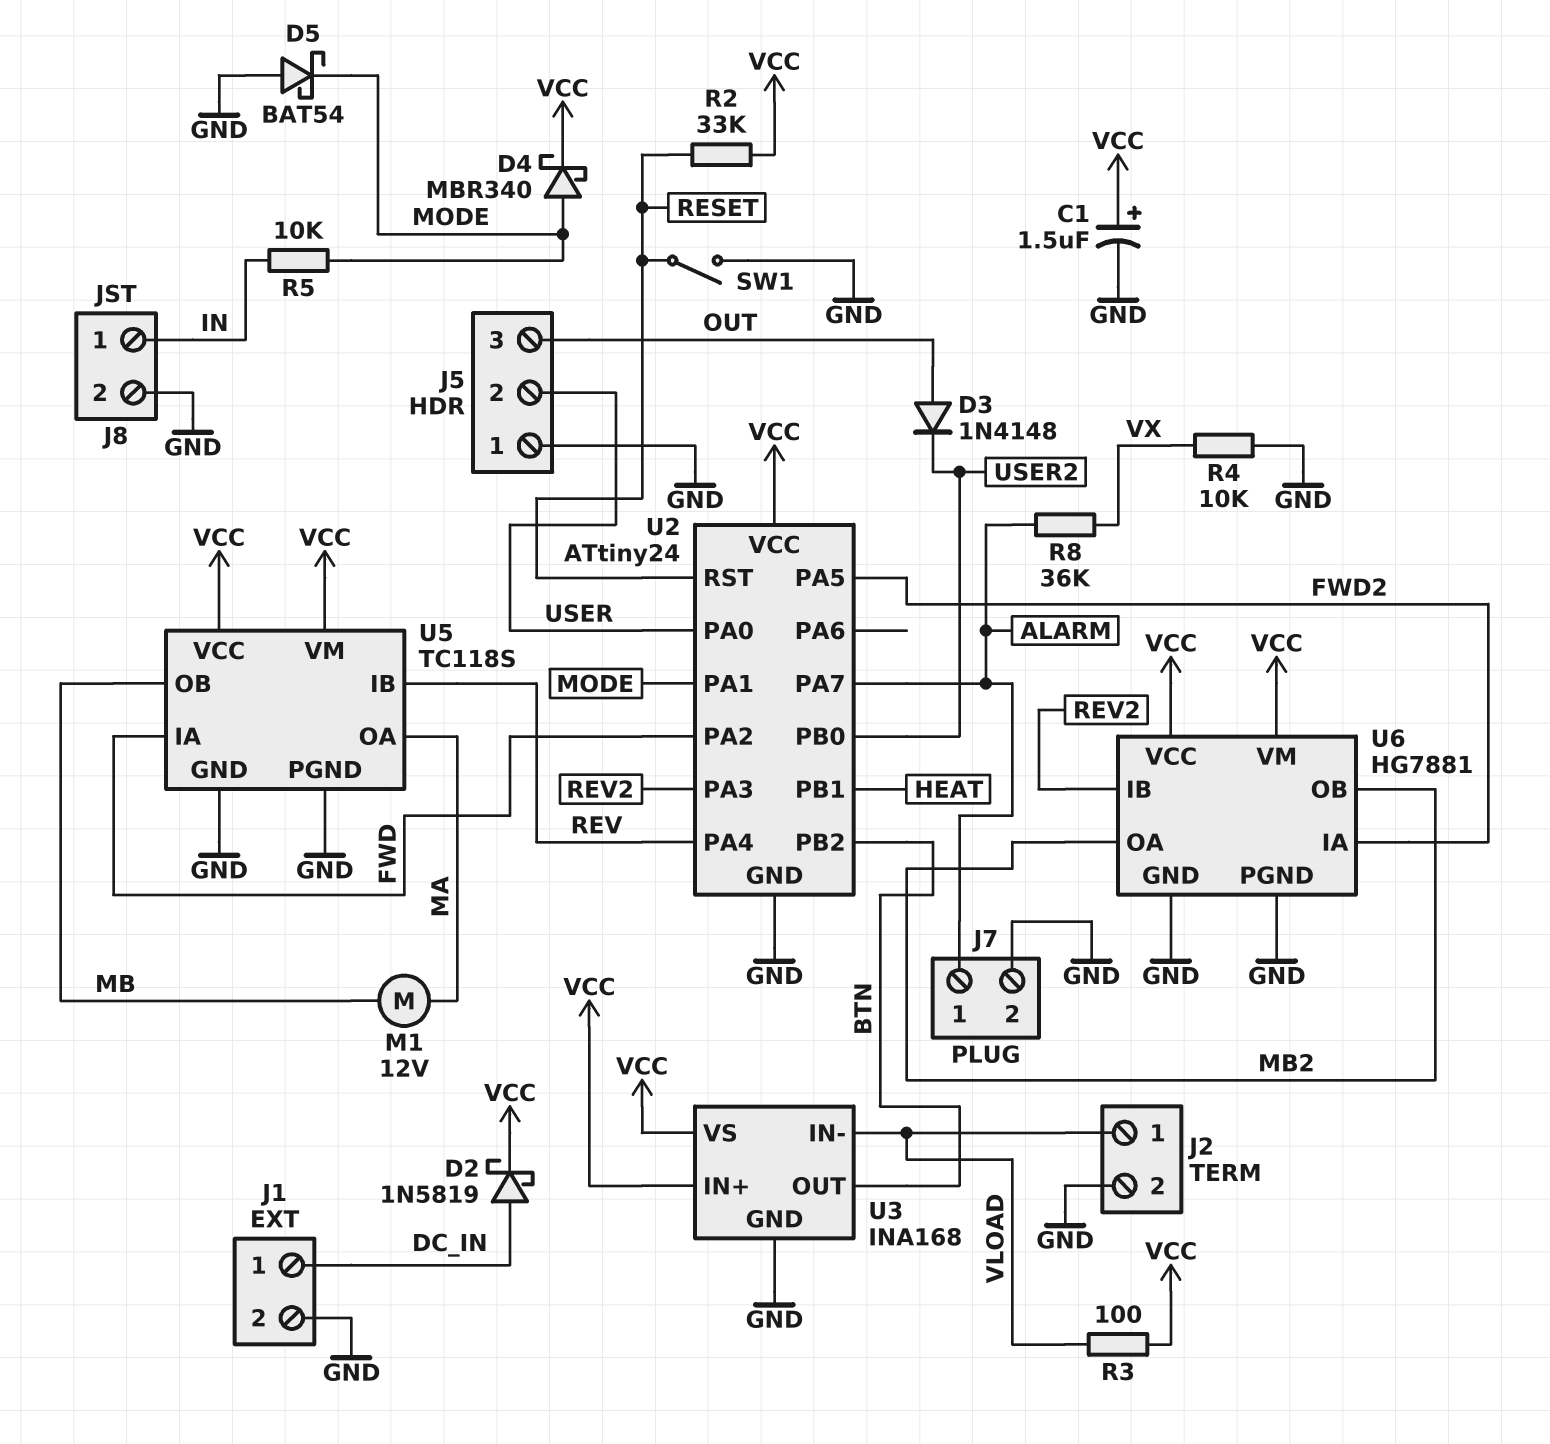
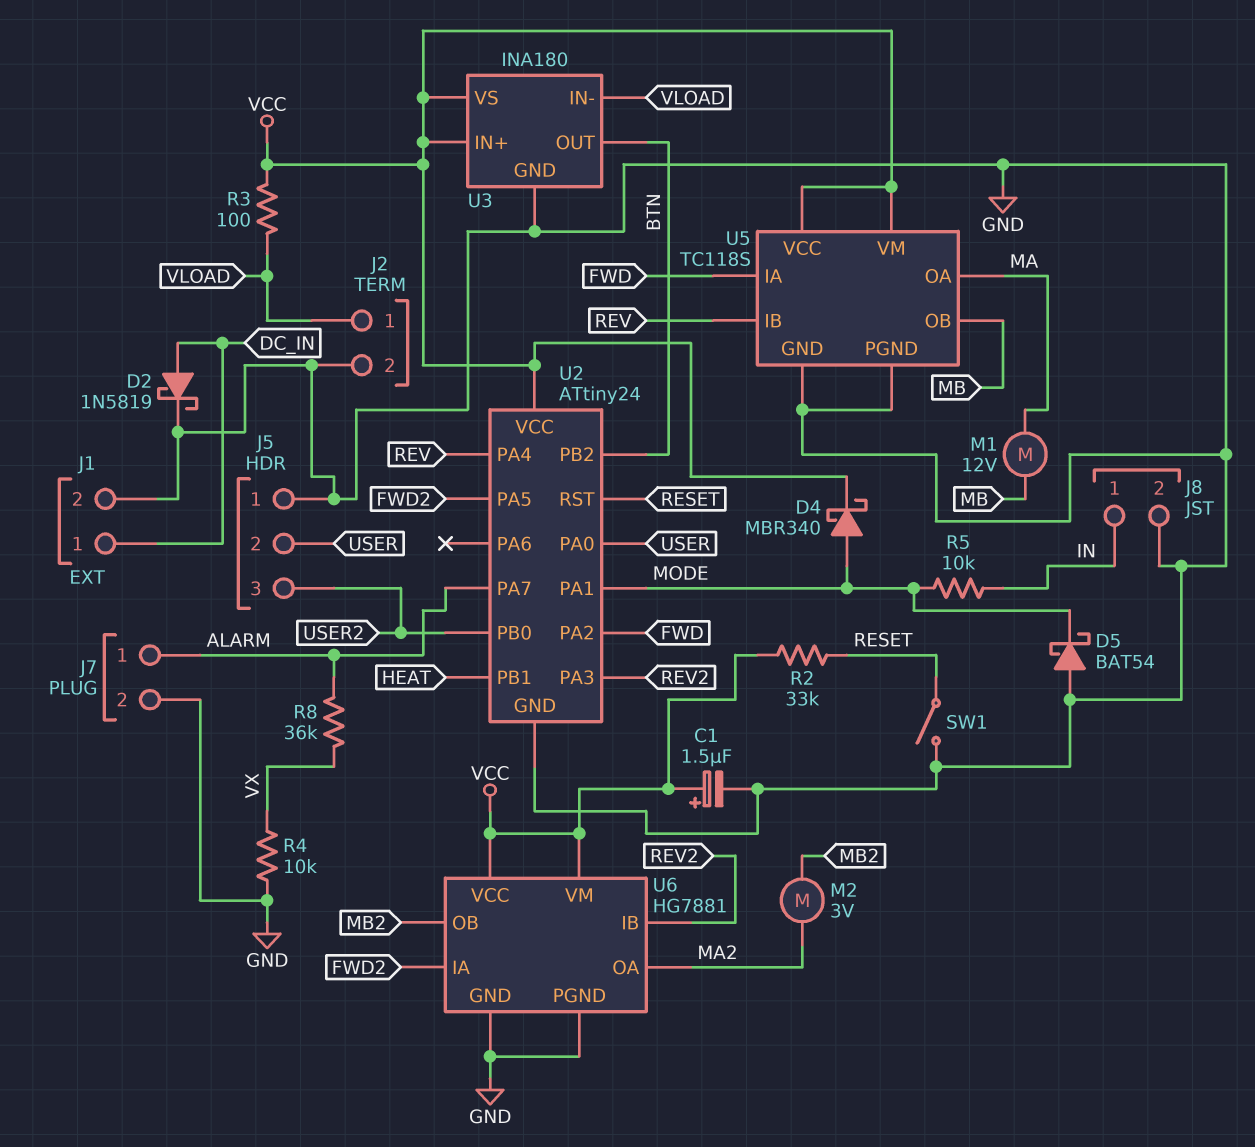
D2: schottky 1N5819 (A DC_IN, K VCC) -> schottky 1N5819 (A DC_IN, K GND)
D3: diode 1N4148 (A OUT, K USER2) -> none
J5 pin 3: OUT -> USER2
M2: none -> motor 3V (MA2, MB2)
U3: INA168 -> INA180
U6 pin OA: MB2 -> MA2

